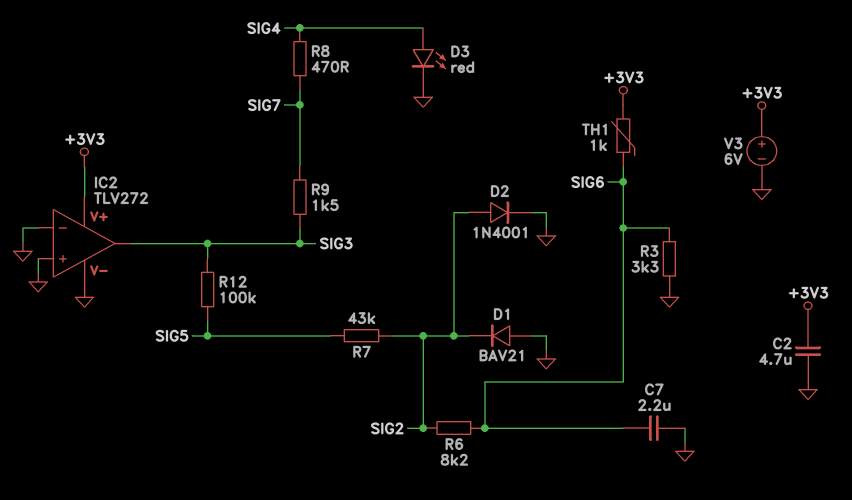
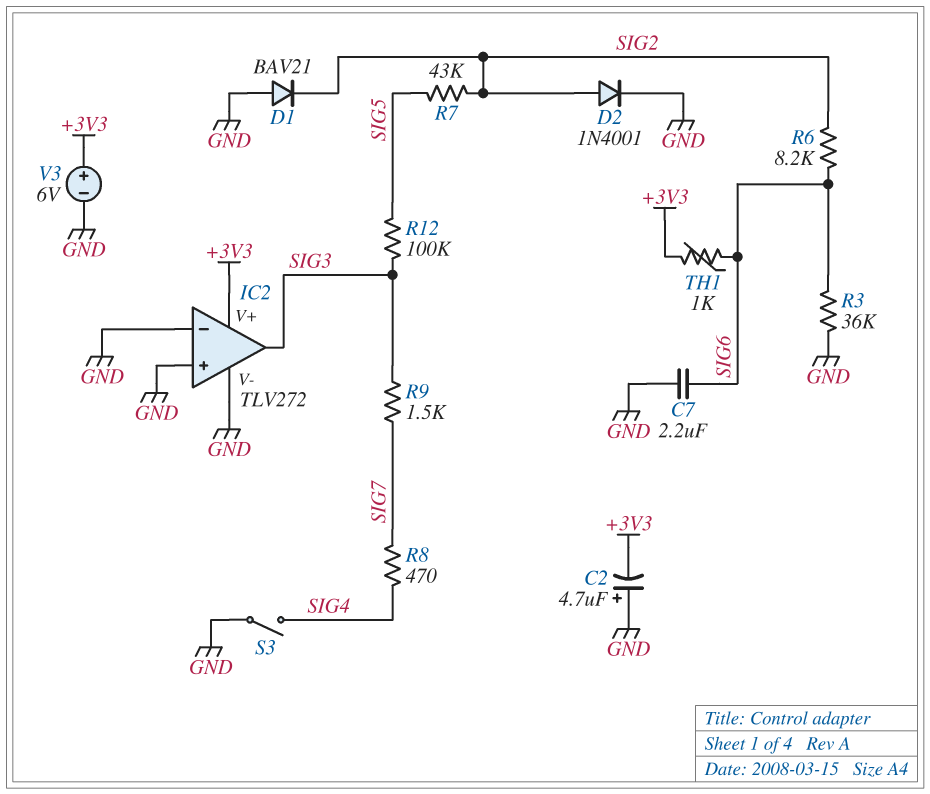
C2: 4.7uF (+3V3, GND) -> 4.7uF (plus GND, minus +3V3)
D3: LED red (A SIG4, K GND) -> none
R3: 3.3k (GND, SIG6) -> 36k (GND, SIG6)
S3: none -> switch (GND, SIG4)

